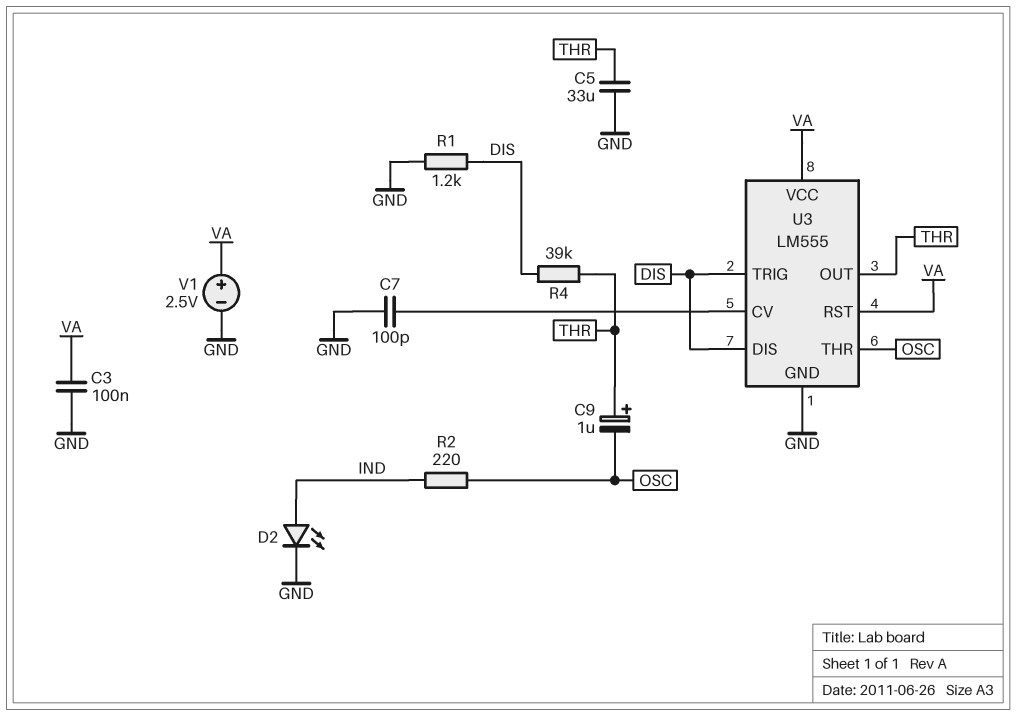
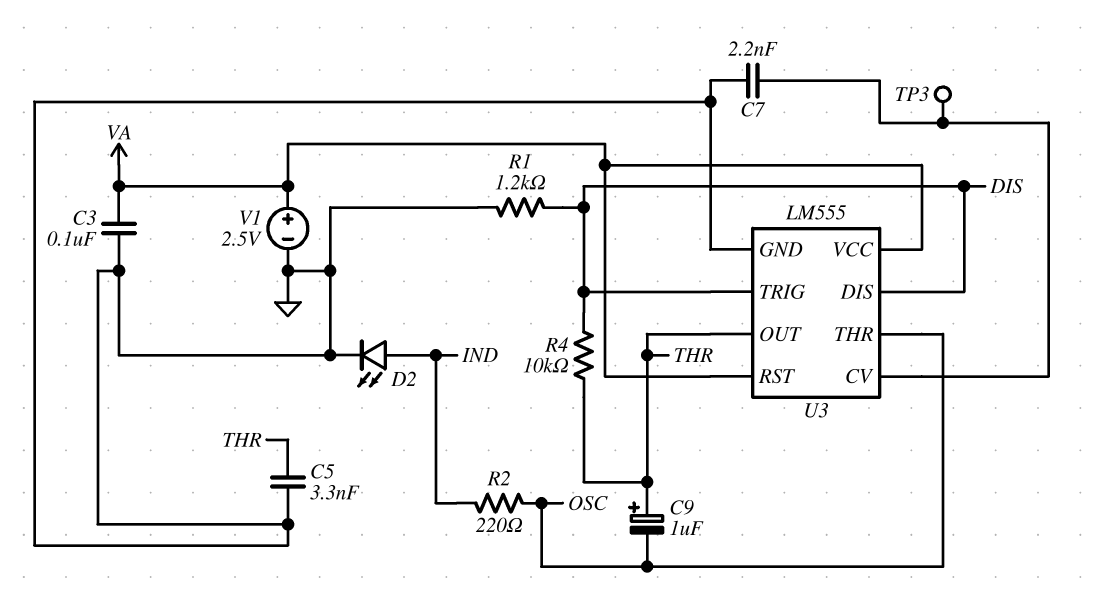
C5: 33uF (GND, THR) -> 3.3nF (GND, THR)
C7: 100pF (GND, U3/CV) -> 2.2nF (GND, U3/CV)
R4: 39k (DIS, THR) -> 10k (DIS, THR)
TP3: none -> test point (U3/CV)

